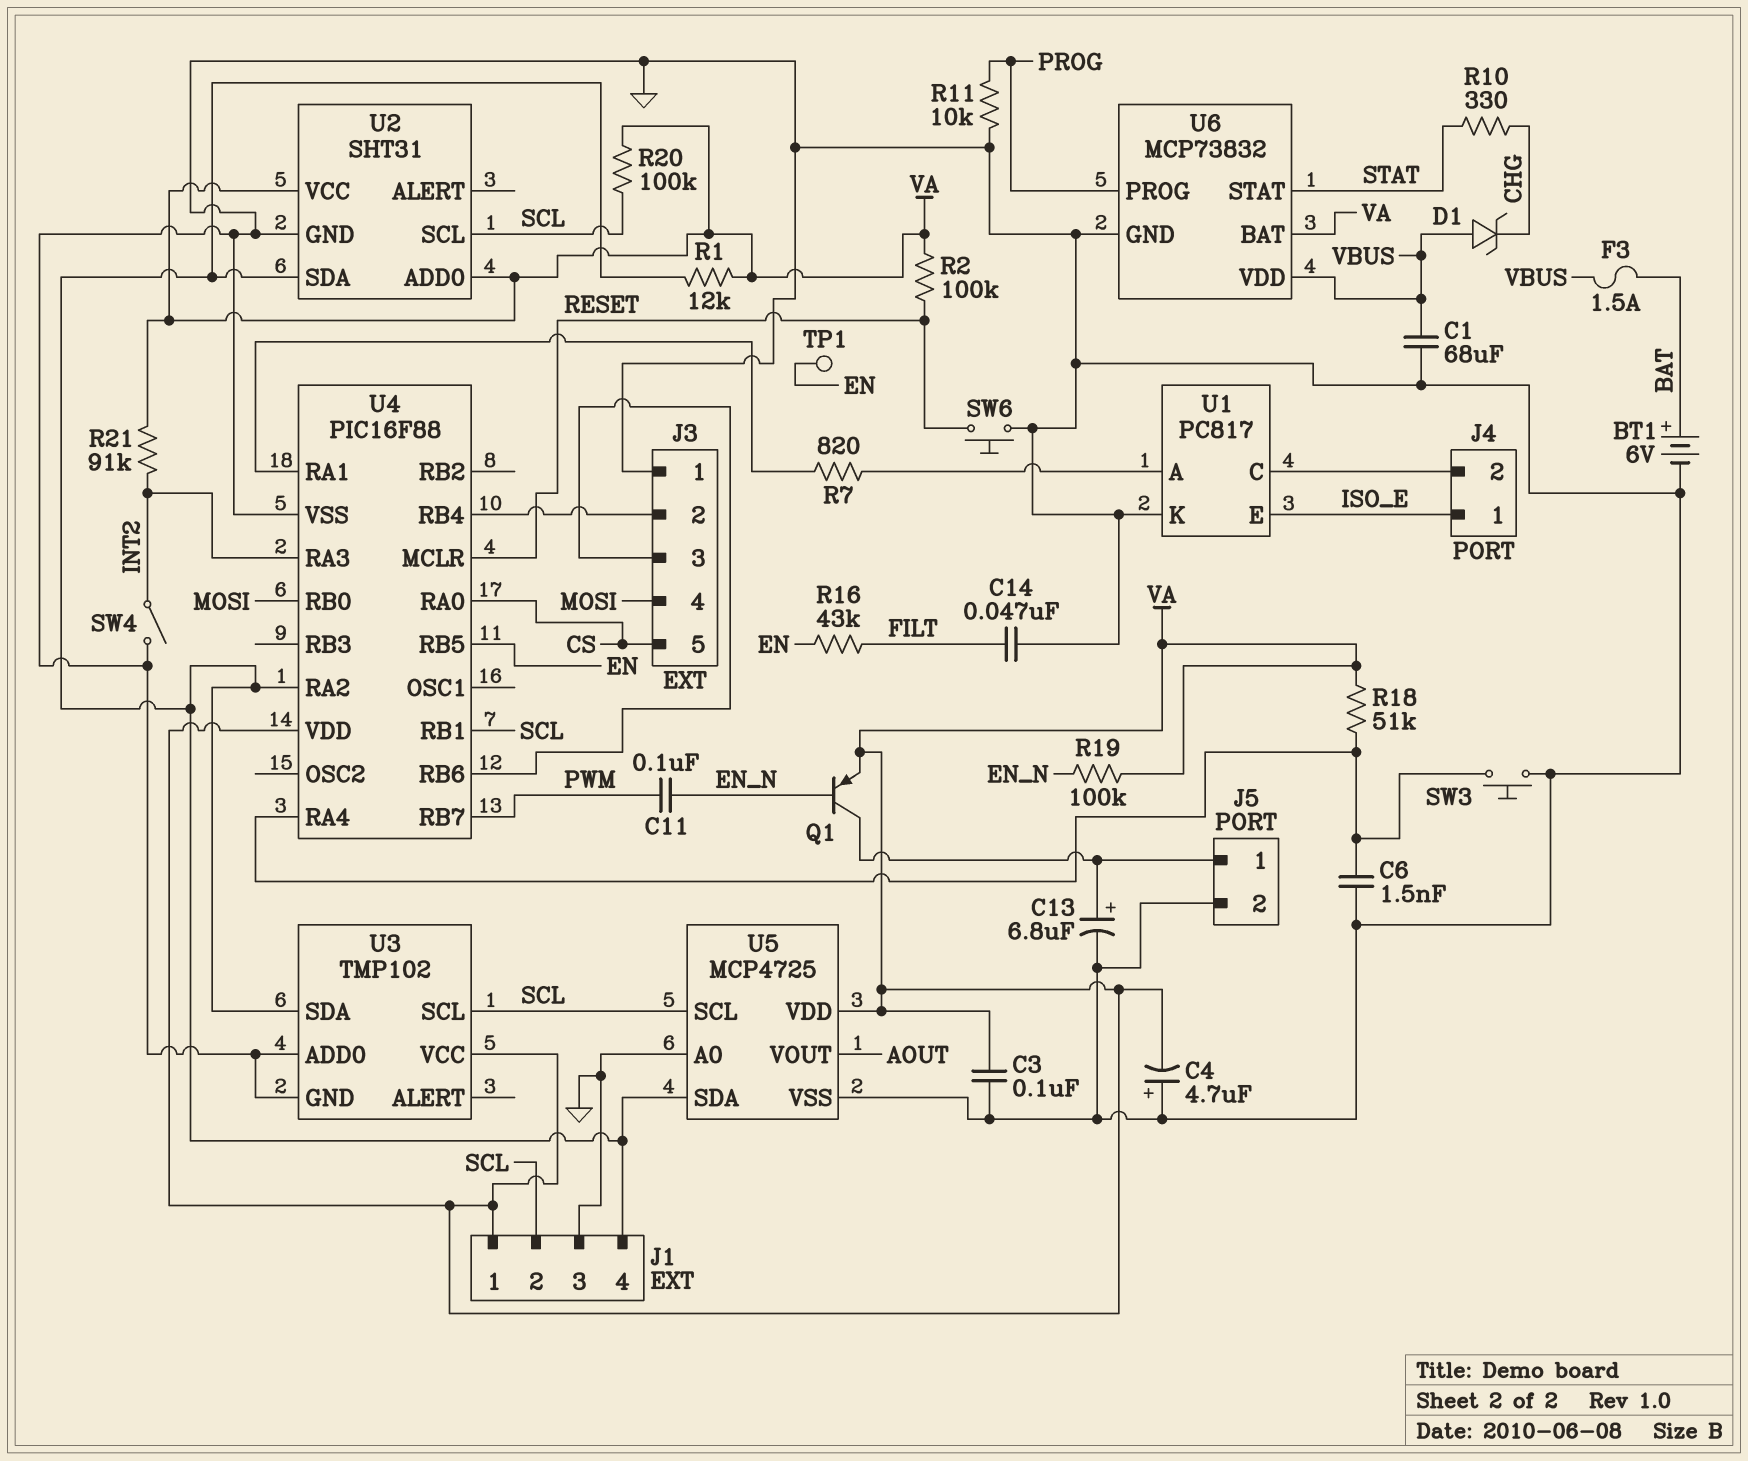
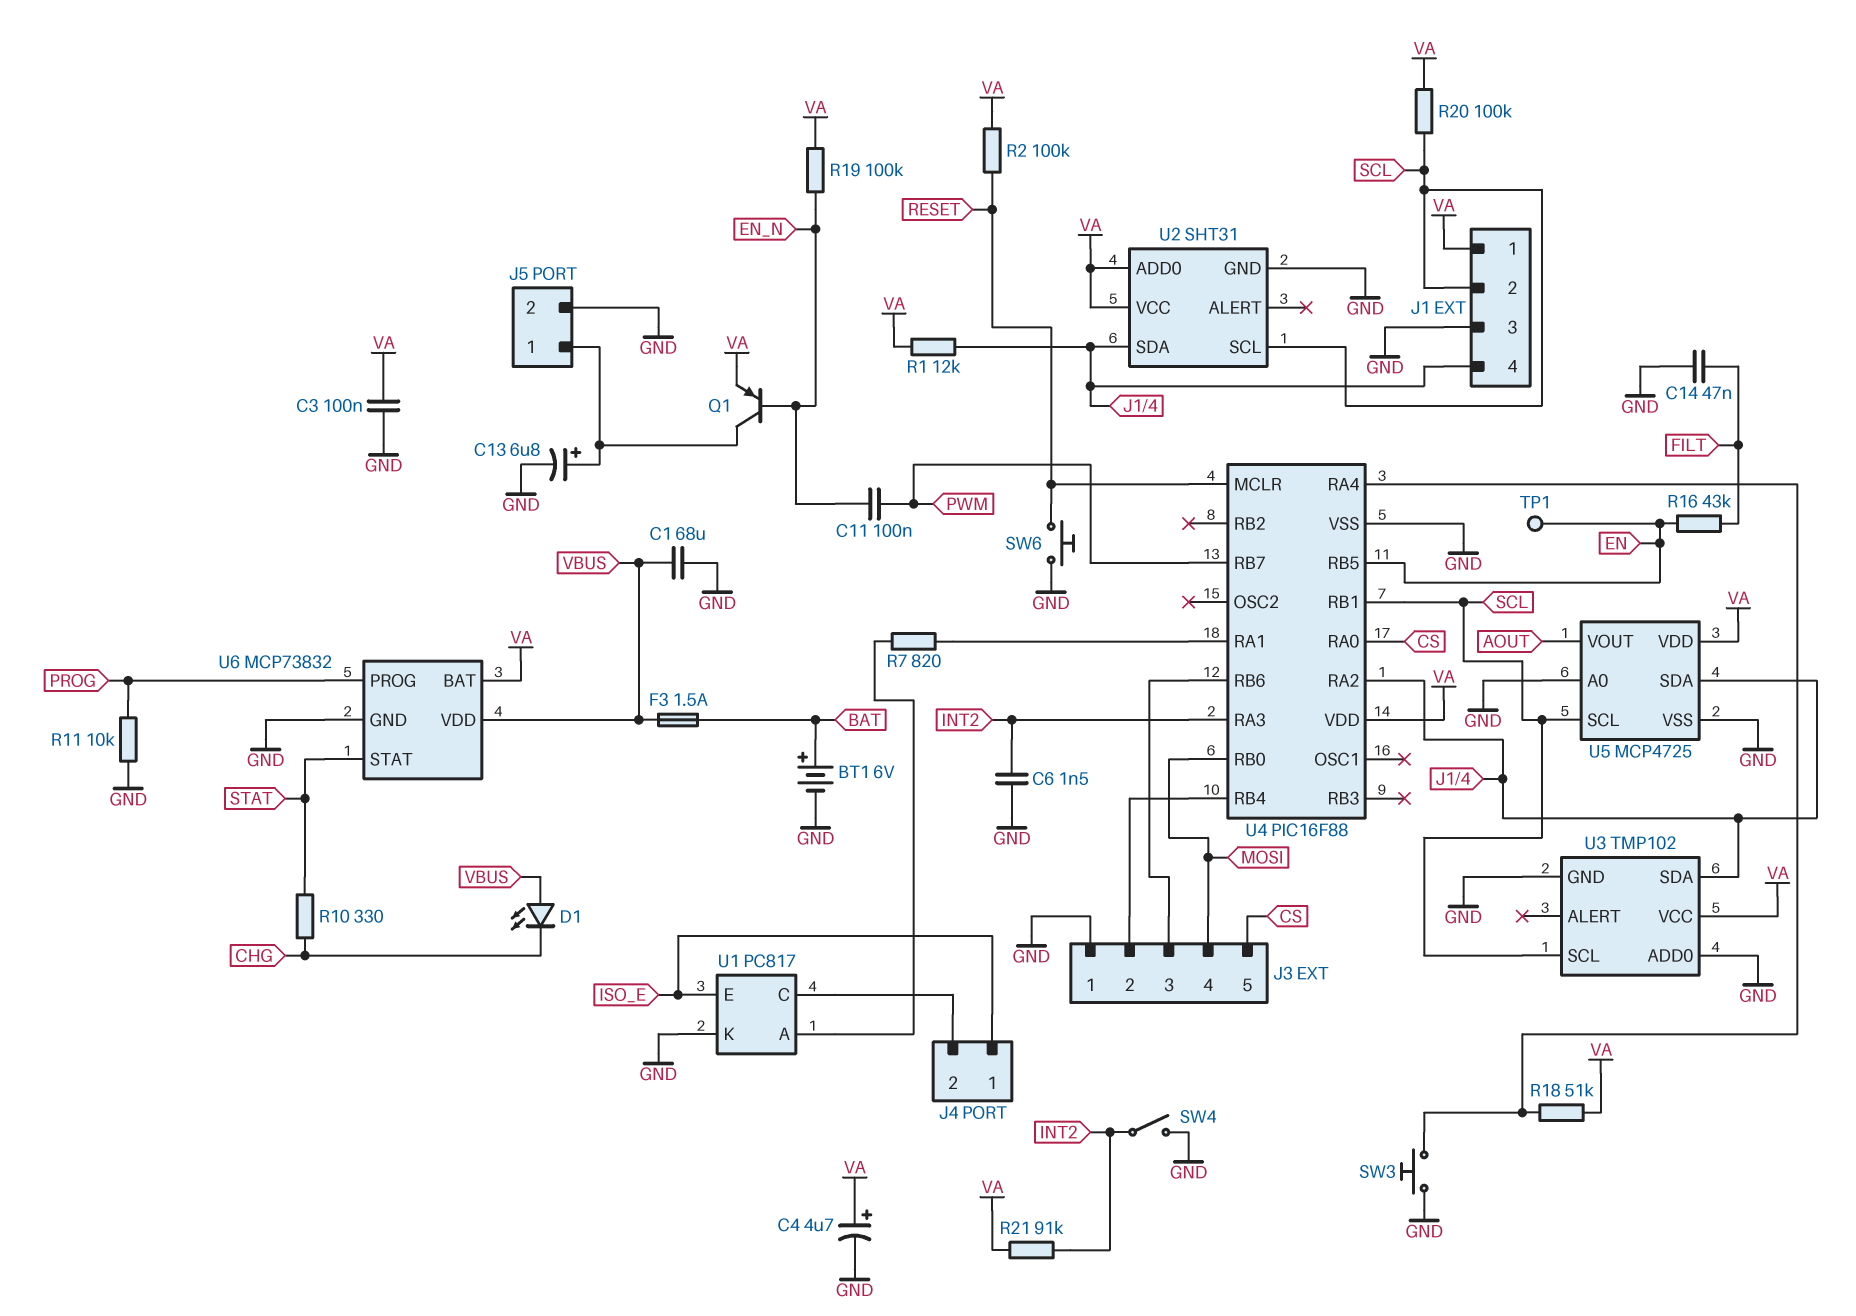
C4: 4.7uF (plus GND, minus VA) -> 4.7uF (plus VA, minus GND)
C6: 1.5nF (GND, U4/RA4) -> 1.5nF (GND, INT2)
D1: zener (A VBUS, K CHG) -> LED (A VBUS, K CHG)

